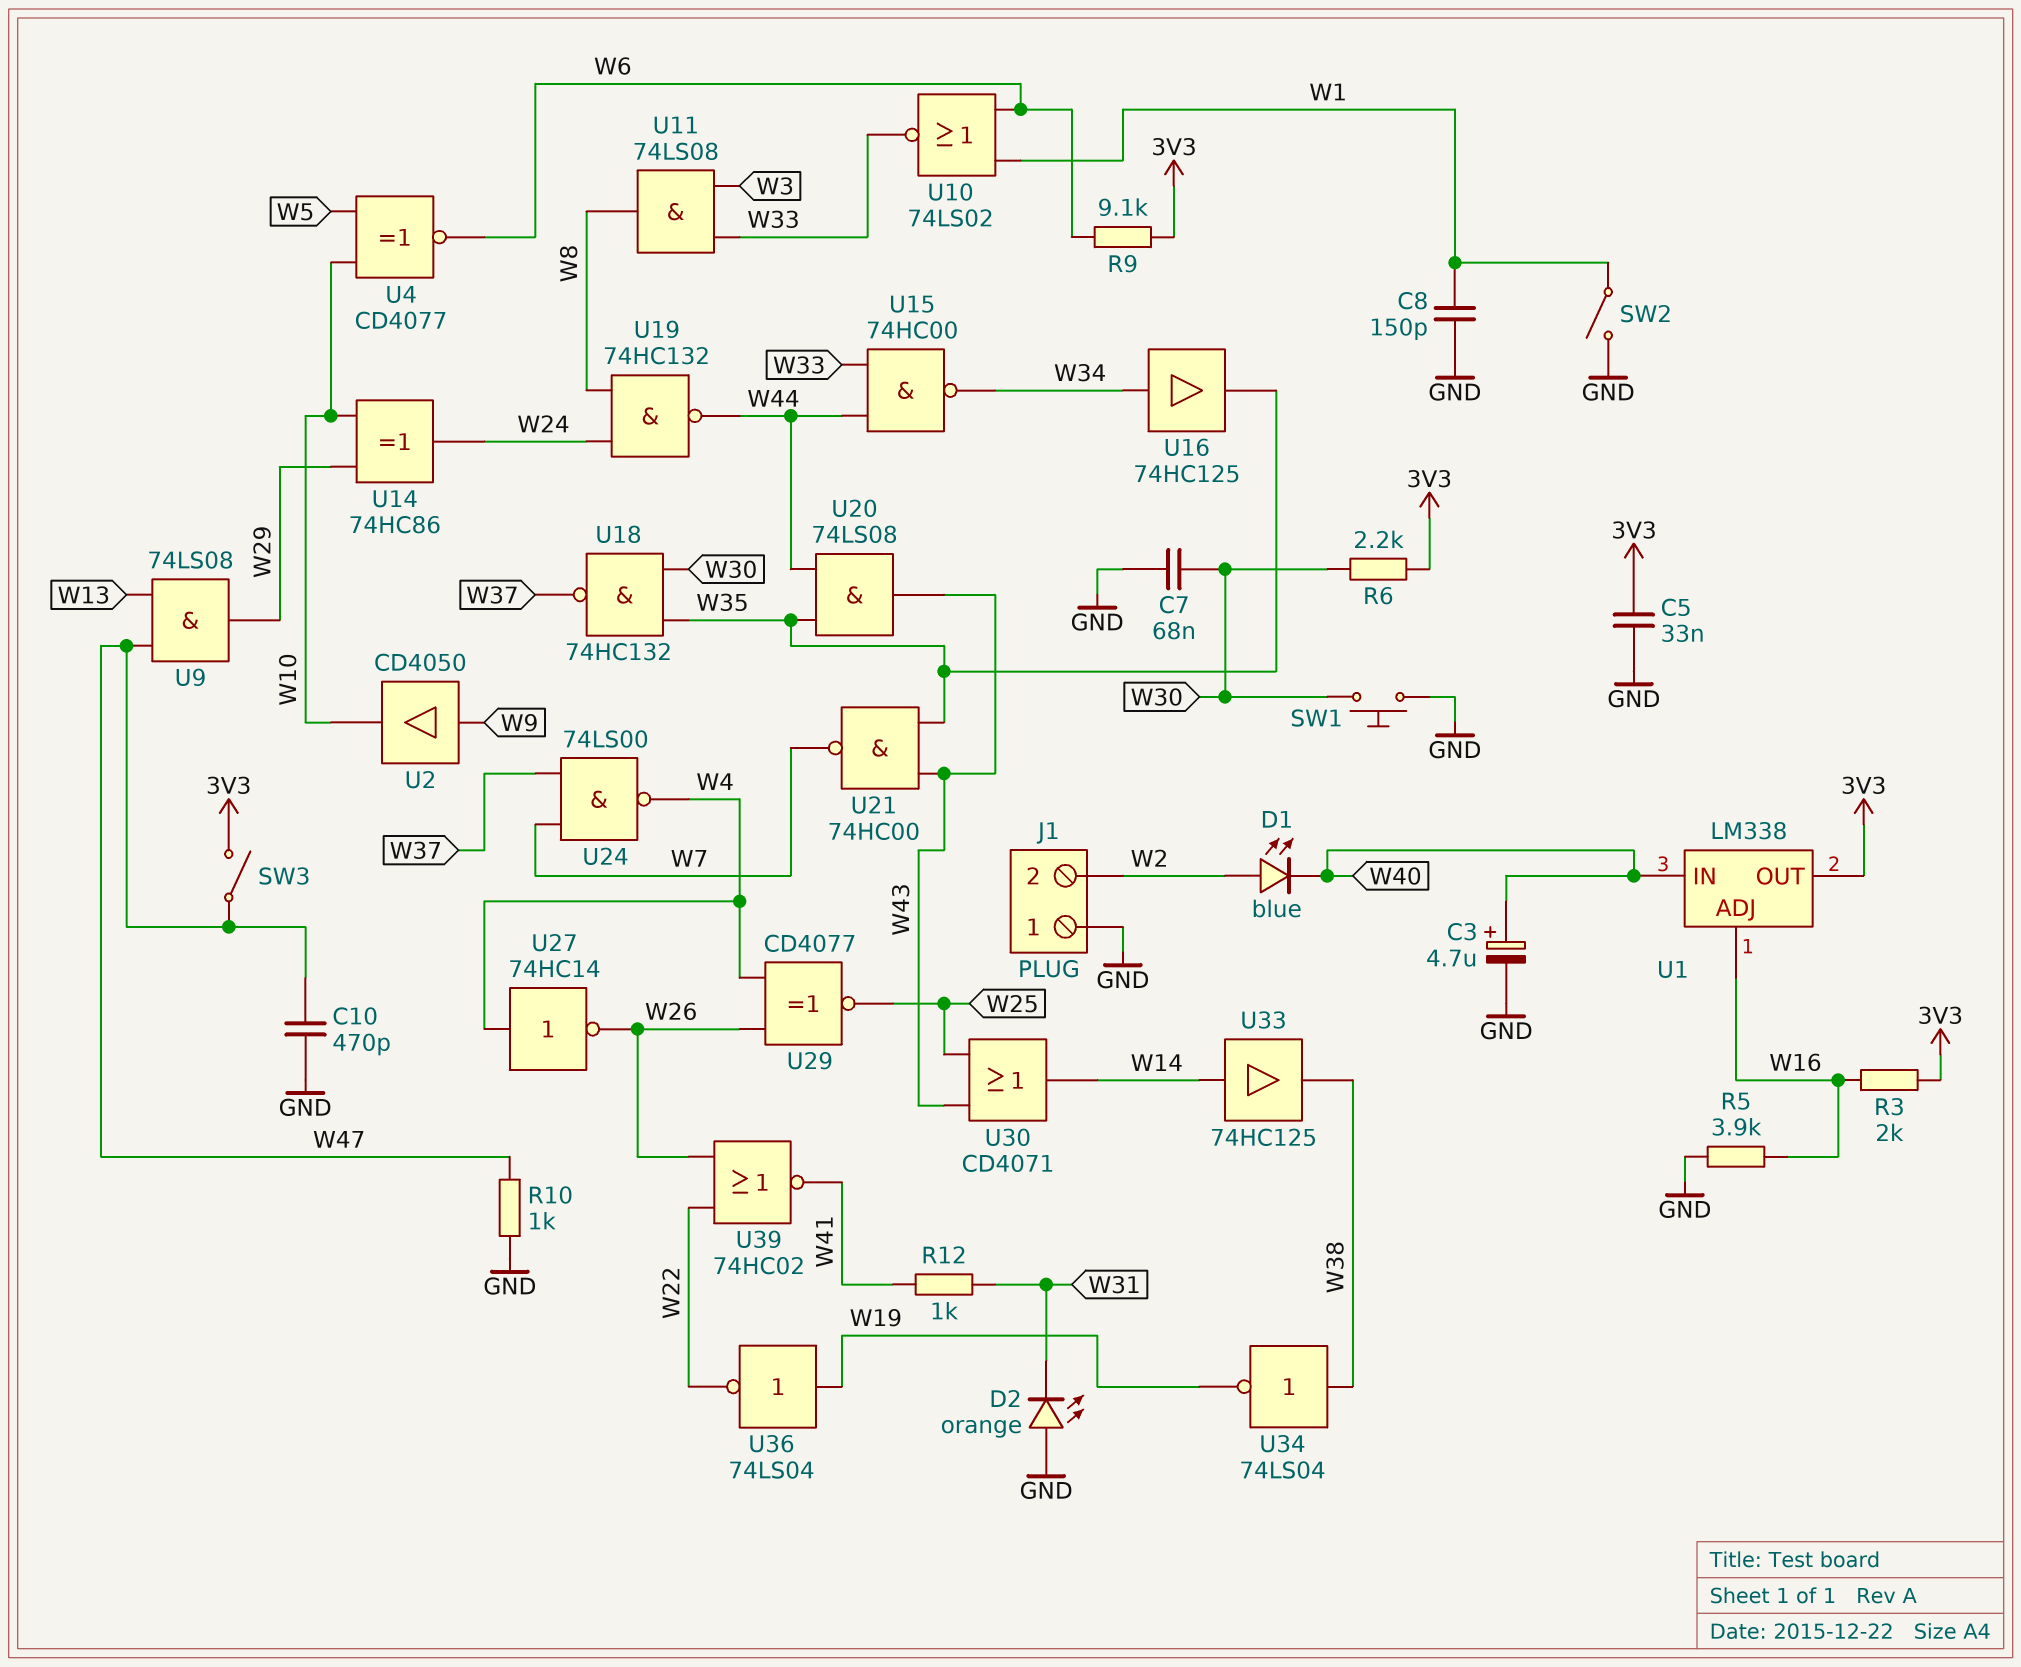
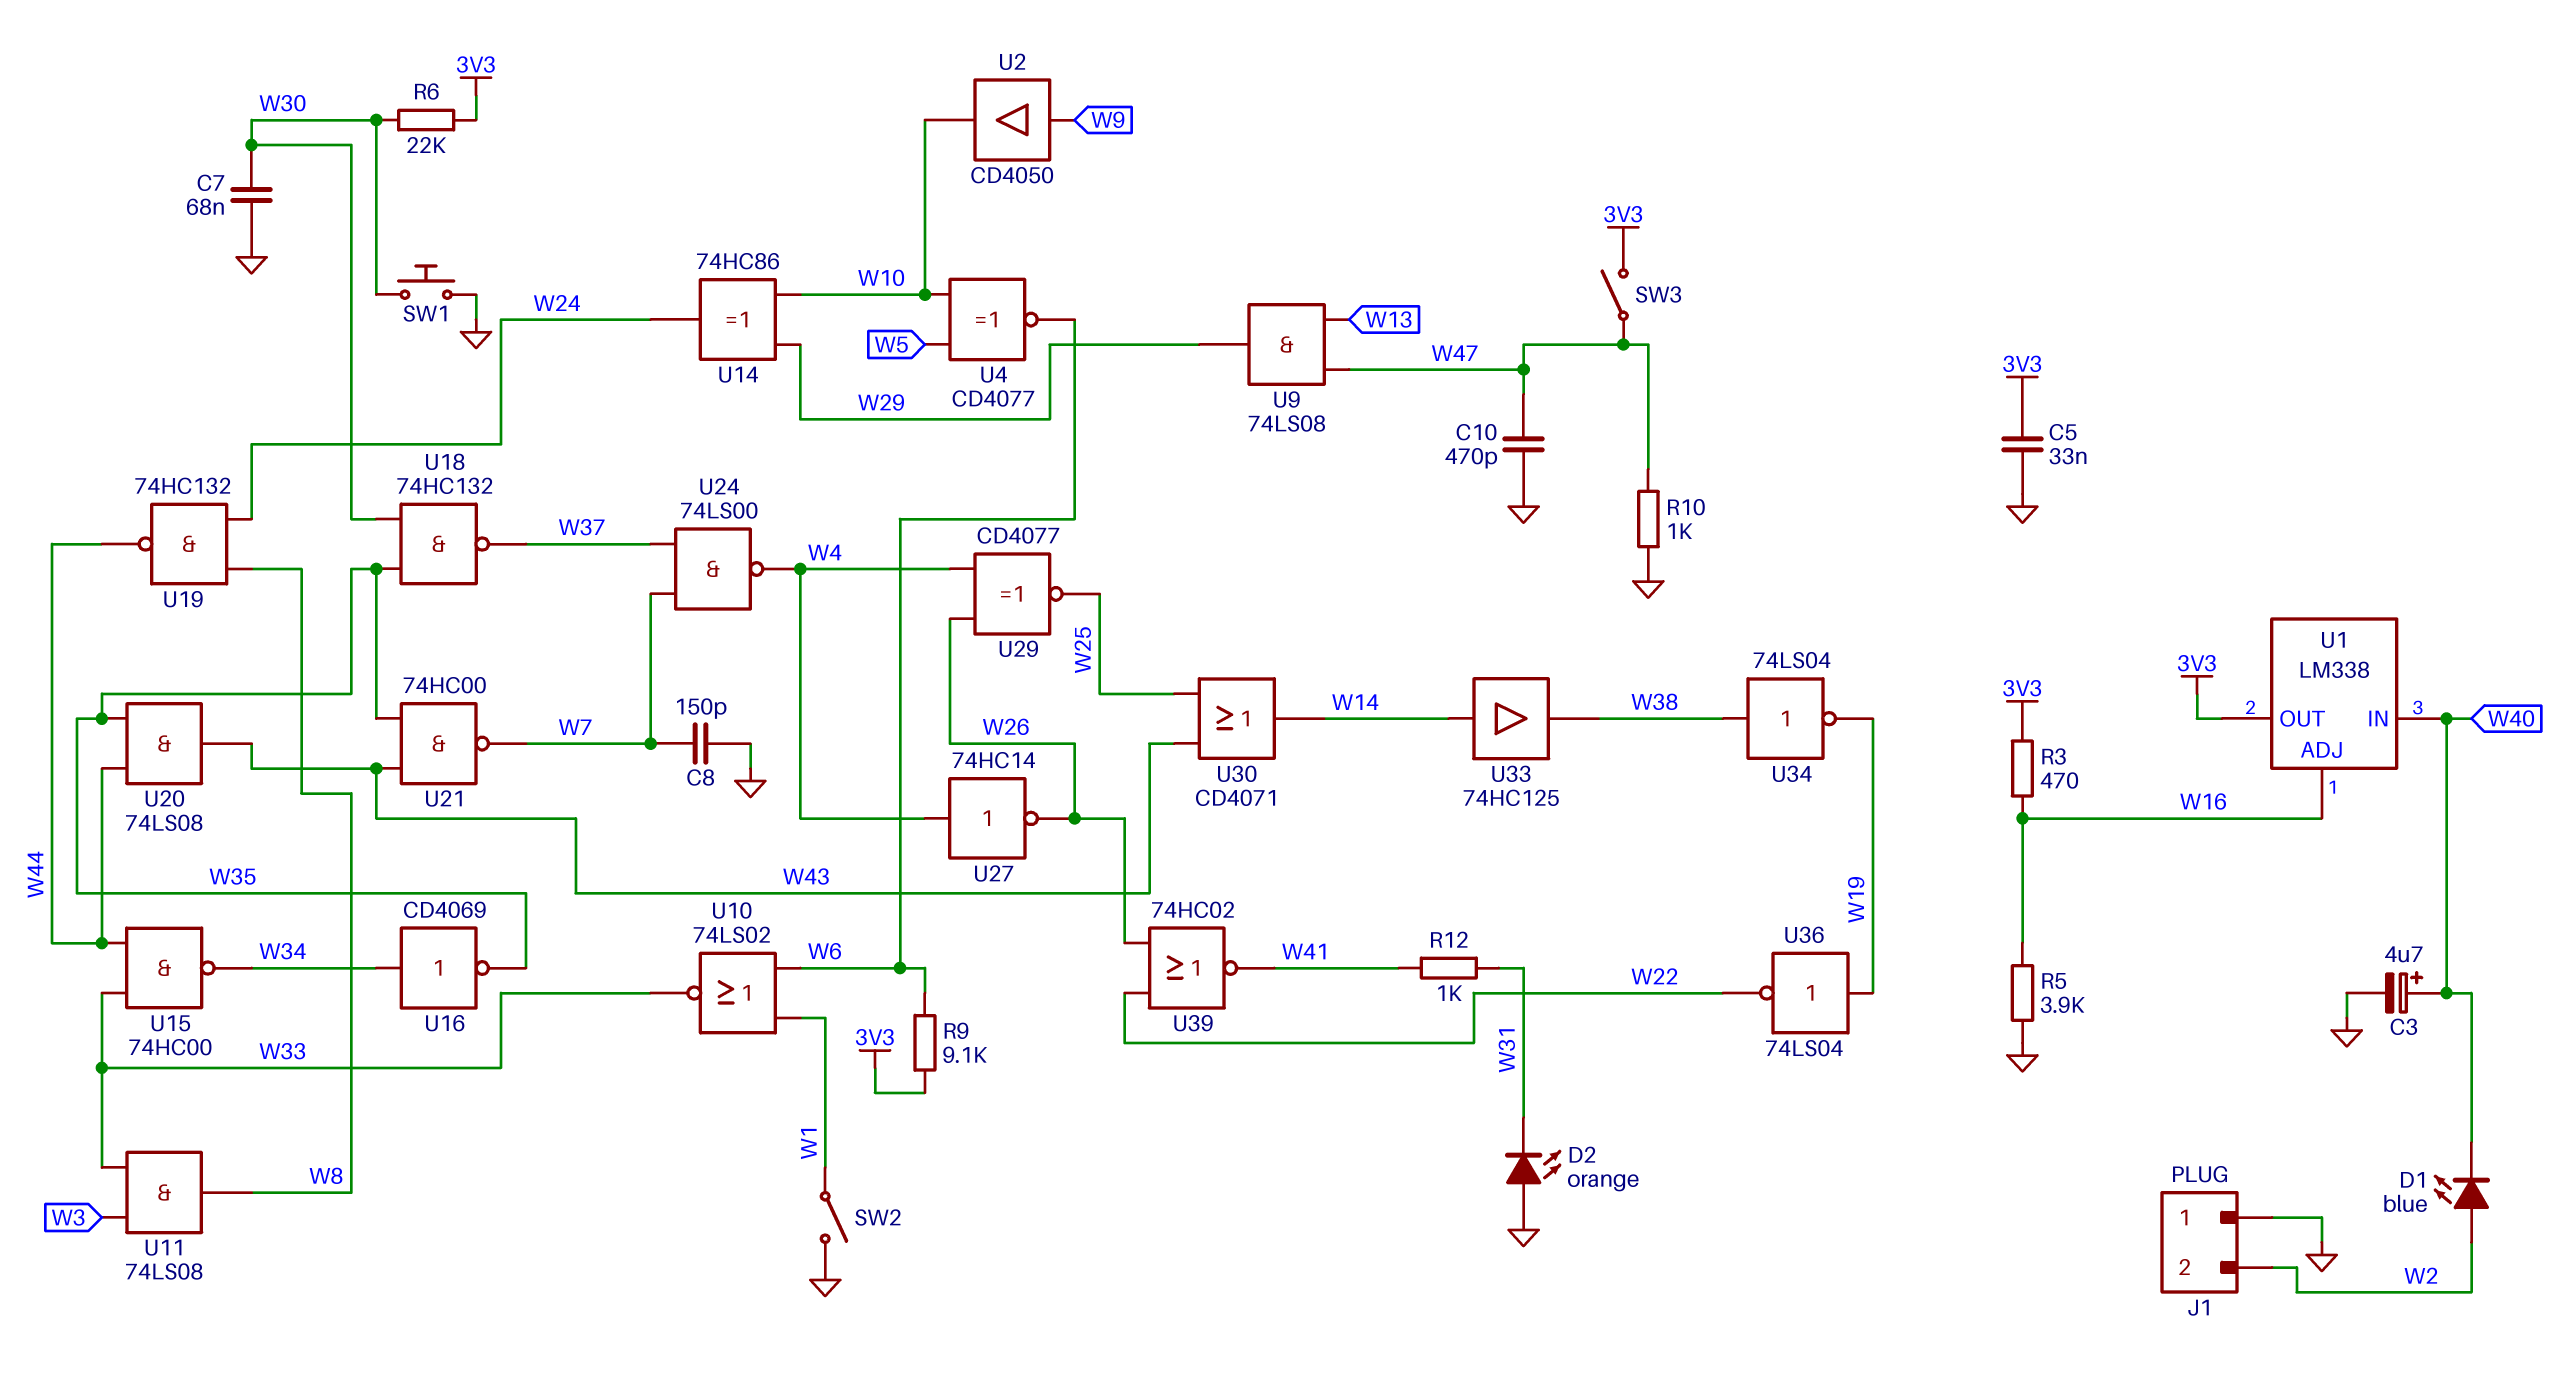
C8: 150pF (GND, W1) -> 150pF (GND, W7)
R3: 2k (3V3, W16) -> 470 (3V3, W16)
R6: 2.2k (3V3, W30) -> 22k (3V3, W30)
U16: buffer 74HC125 (in W34, out W35) -> NOT CD4069 (in W34, out W35)

